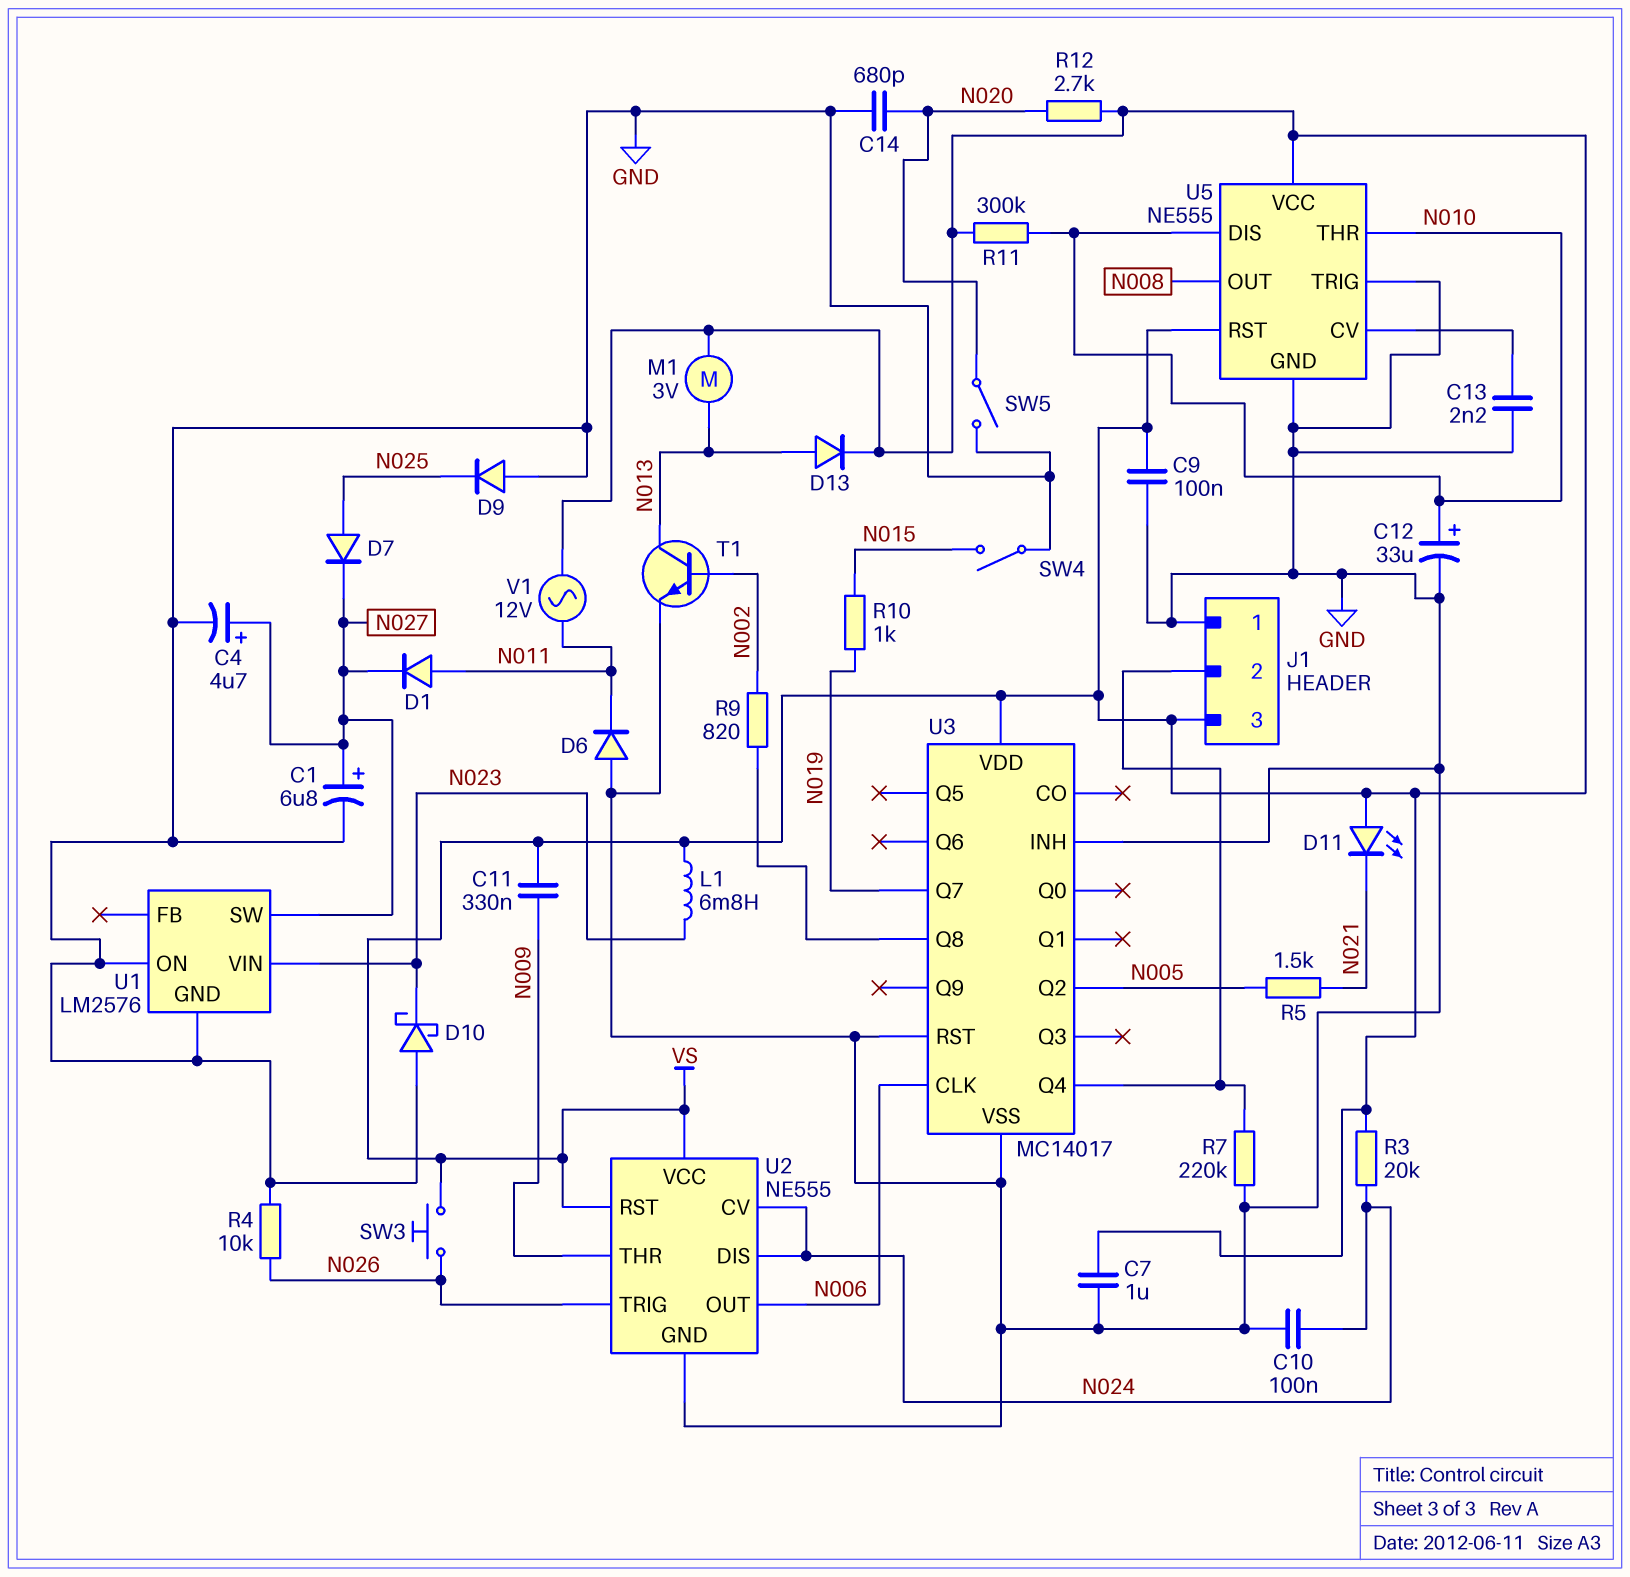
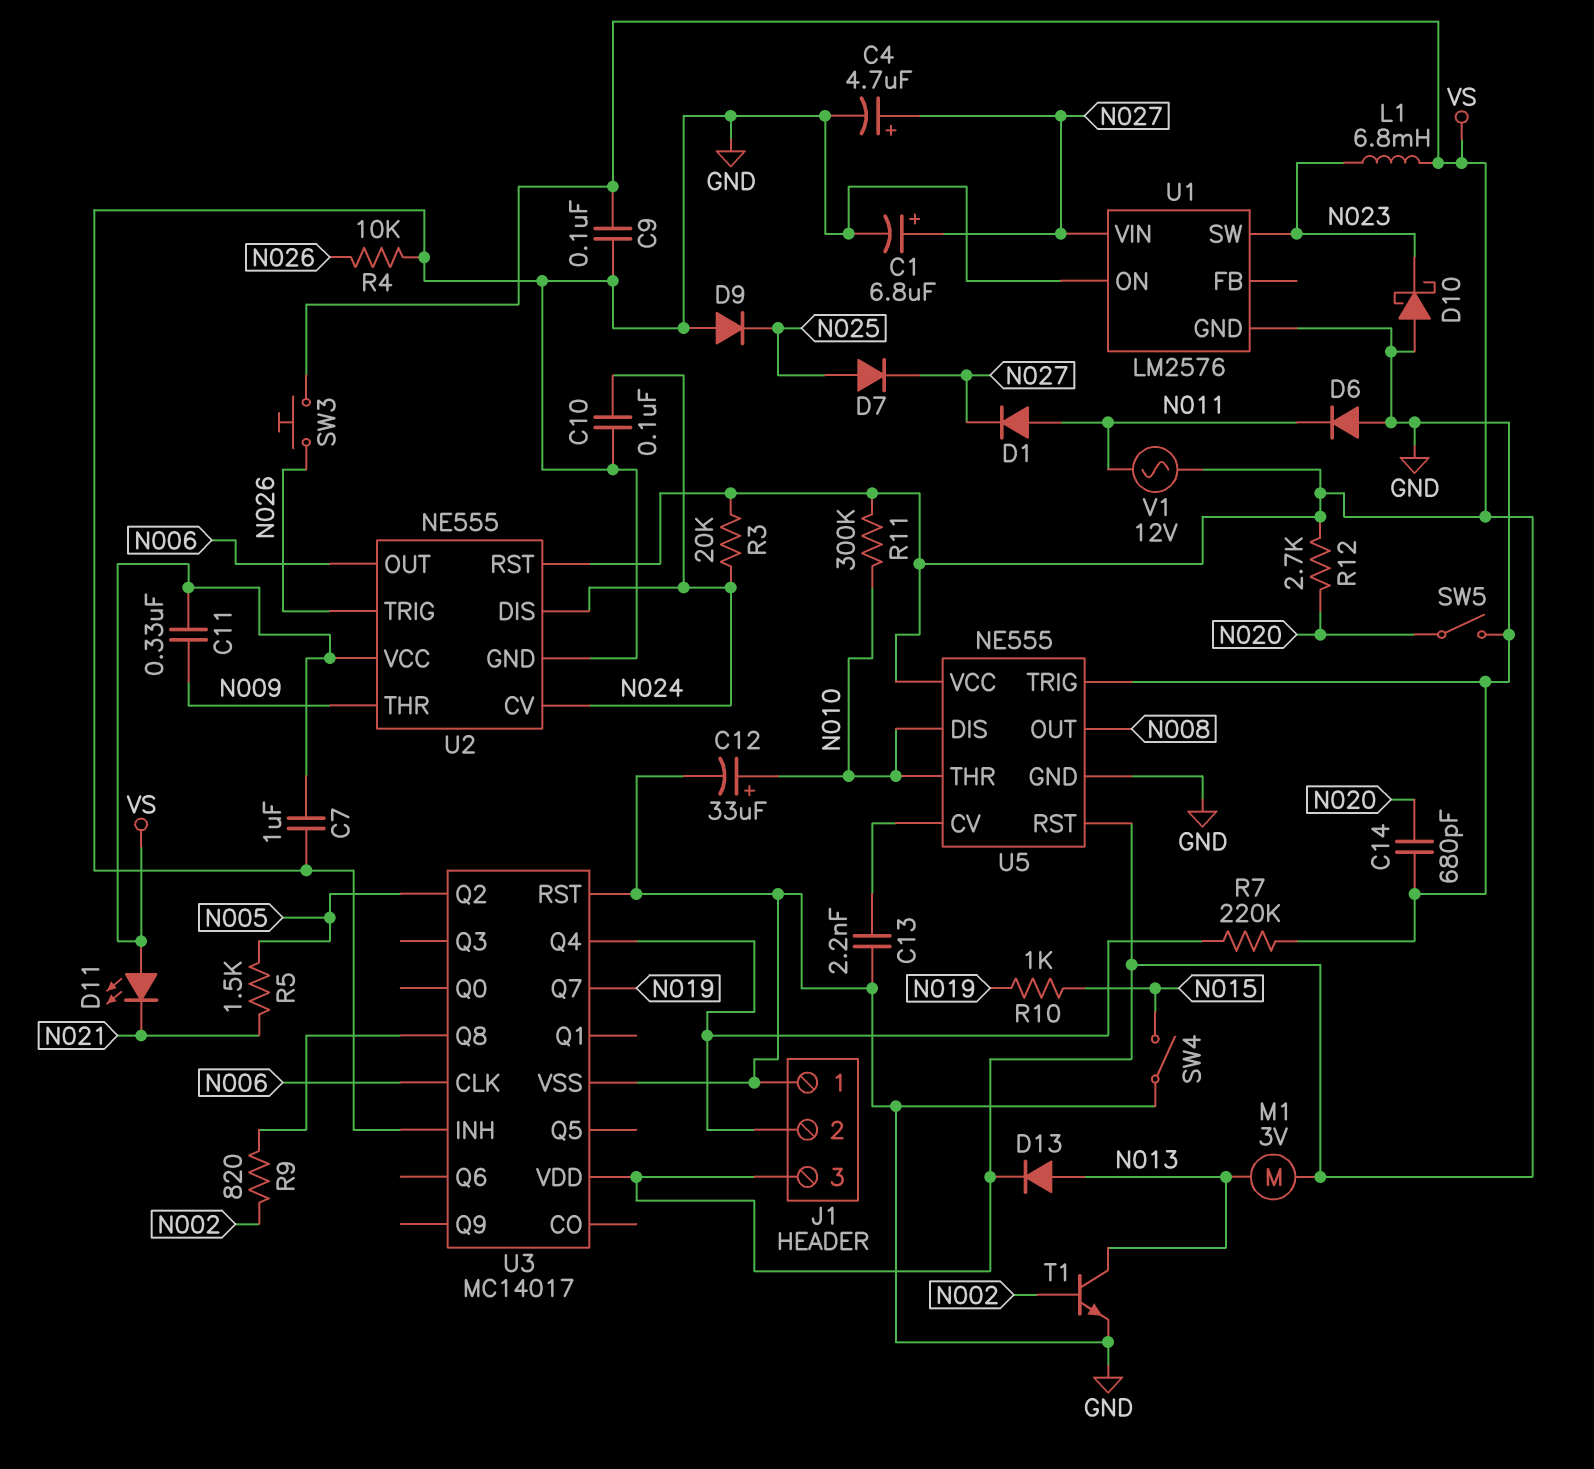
U1 pin SW: N027 -> N023
U1 pin VIN: N023 -> N027

